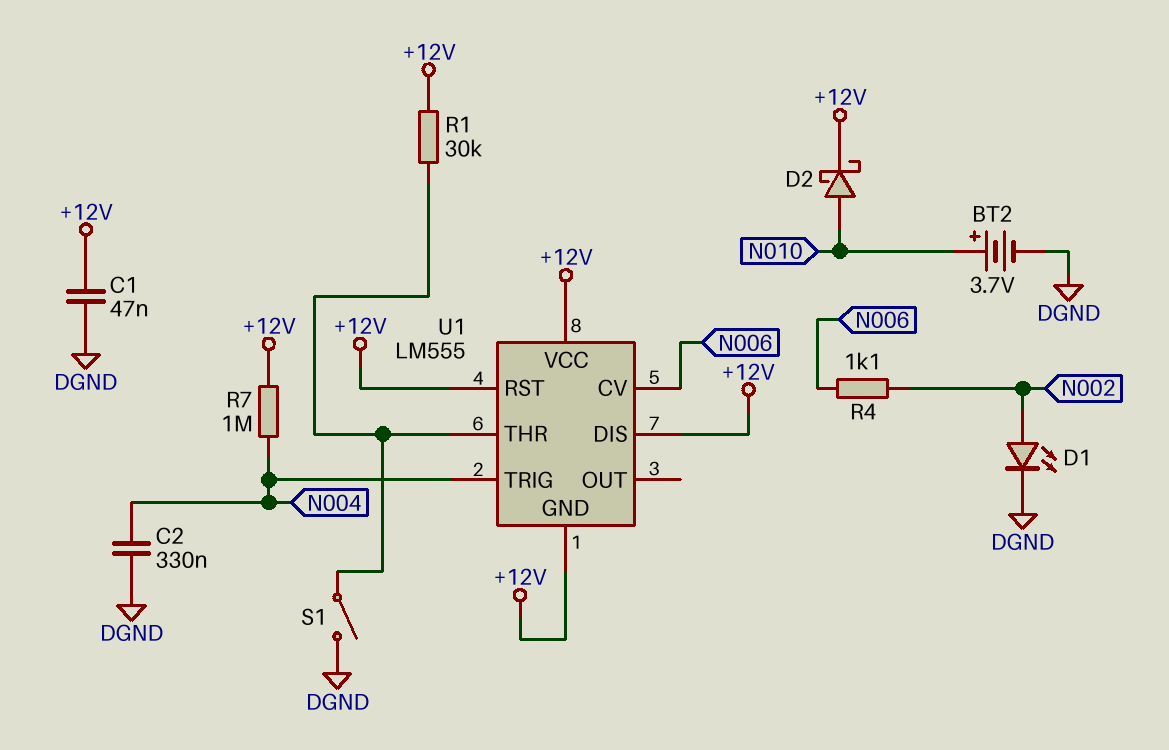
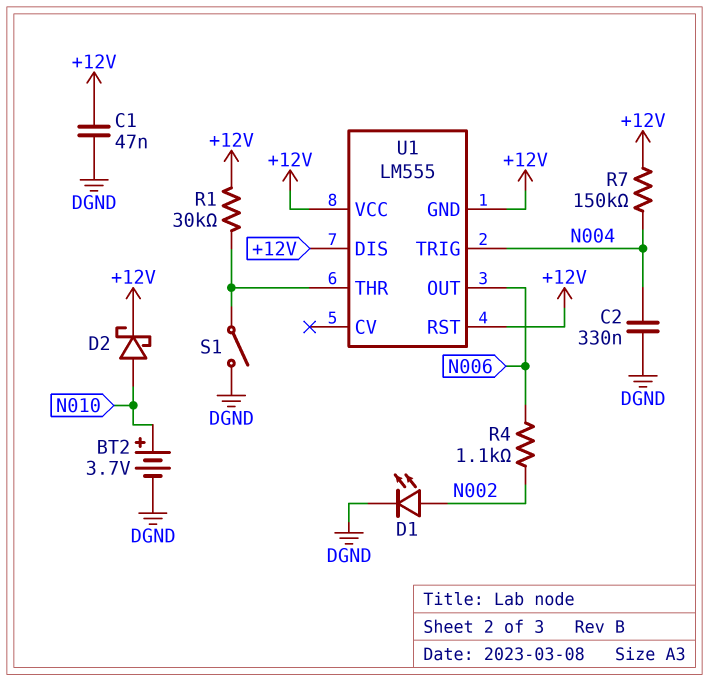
R7: 1M (+12V, N004) -> 150k (+12V, N004)
U1 pin CV: N006 -> none
U1 pin OUT: none -> N006

